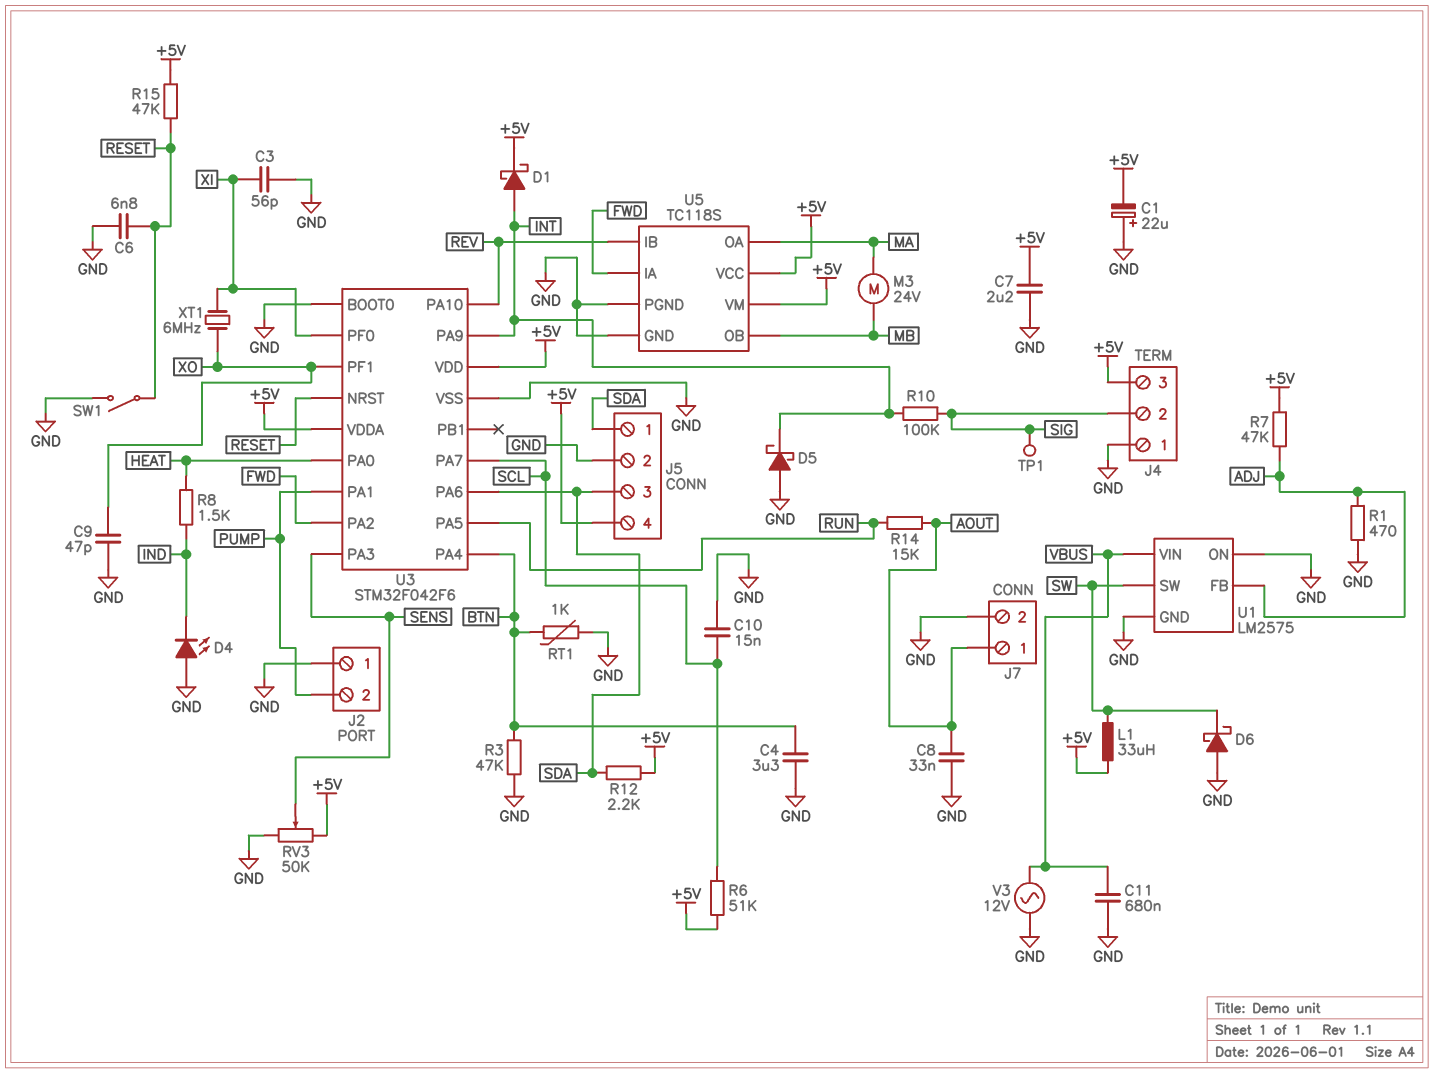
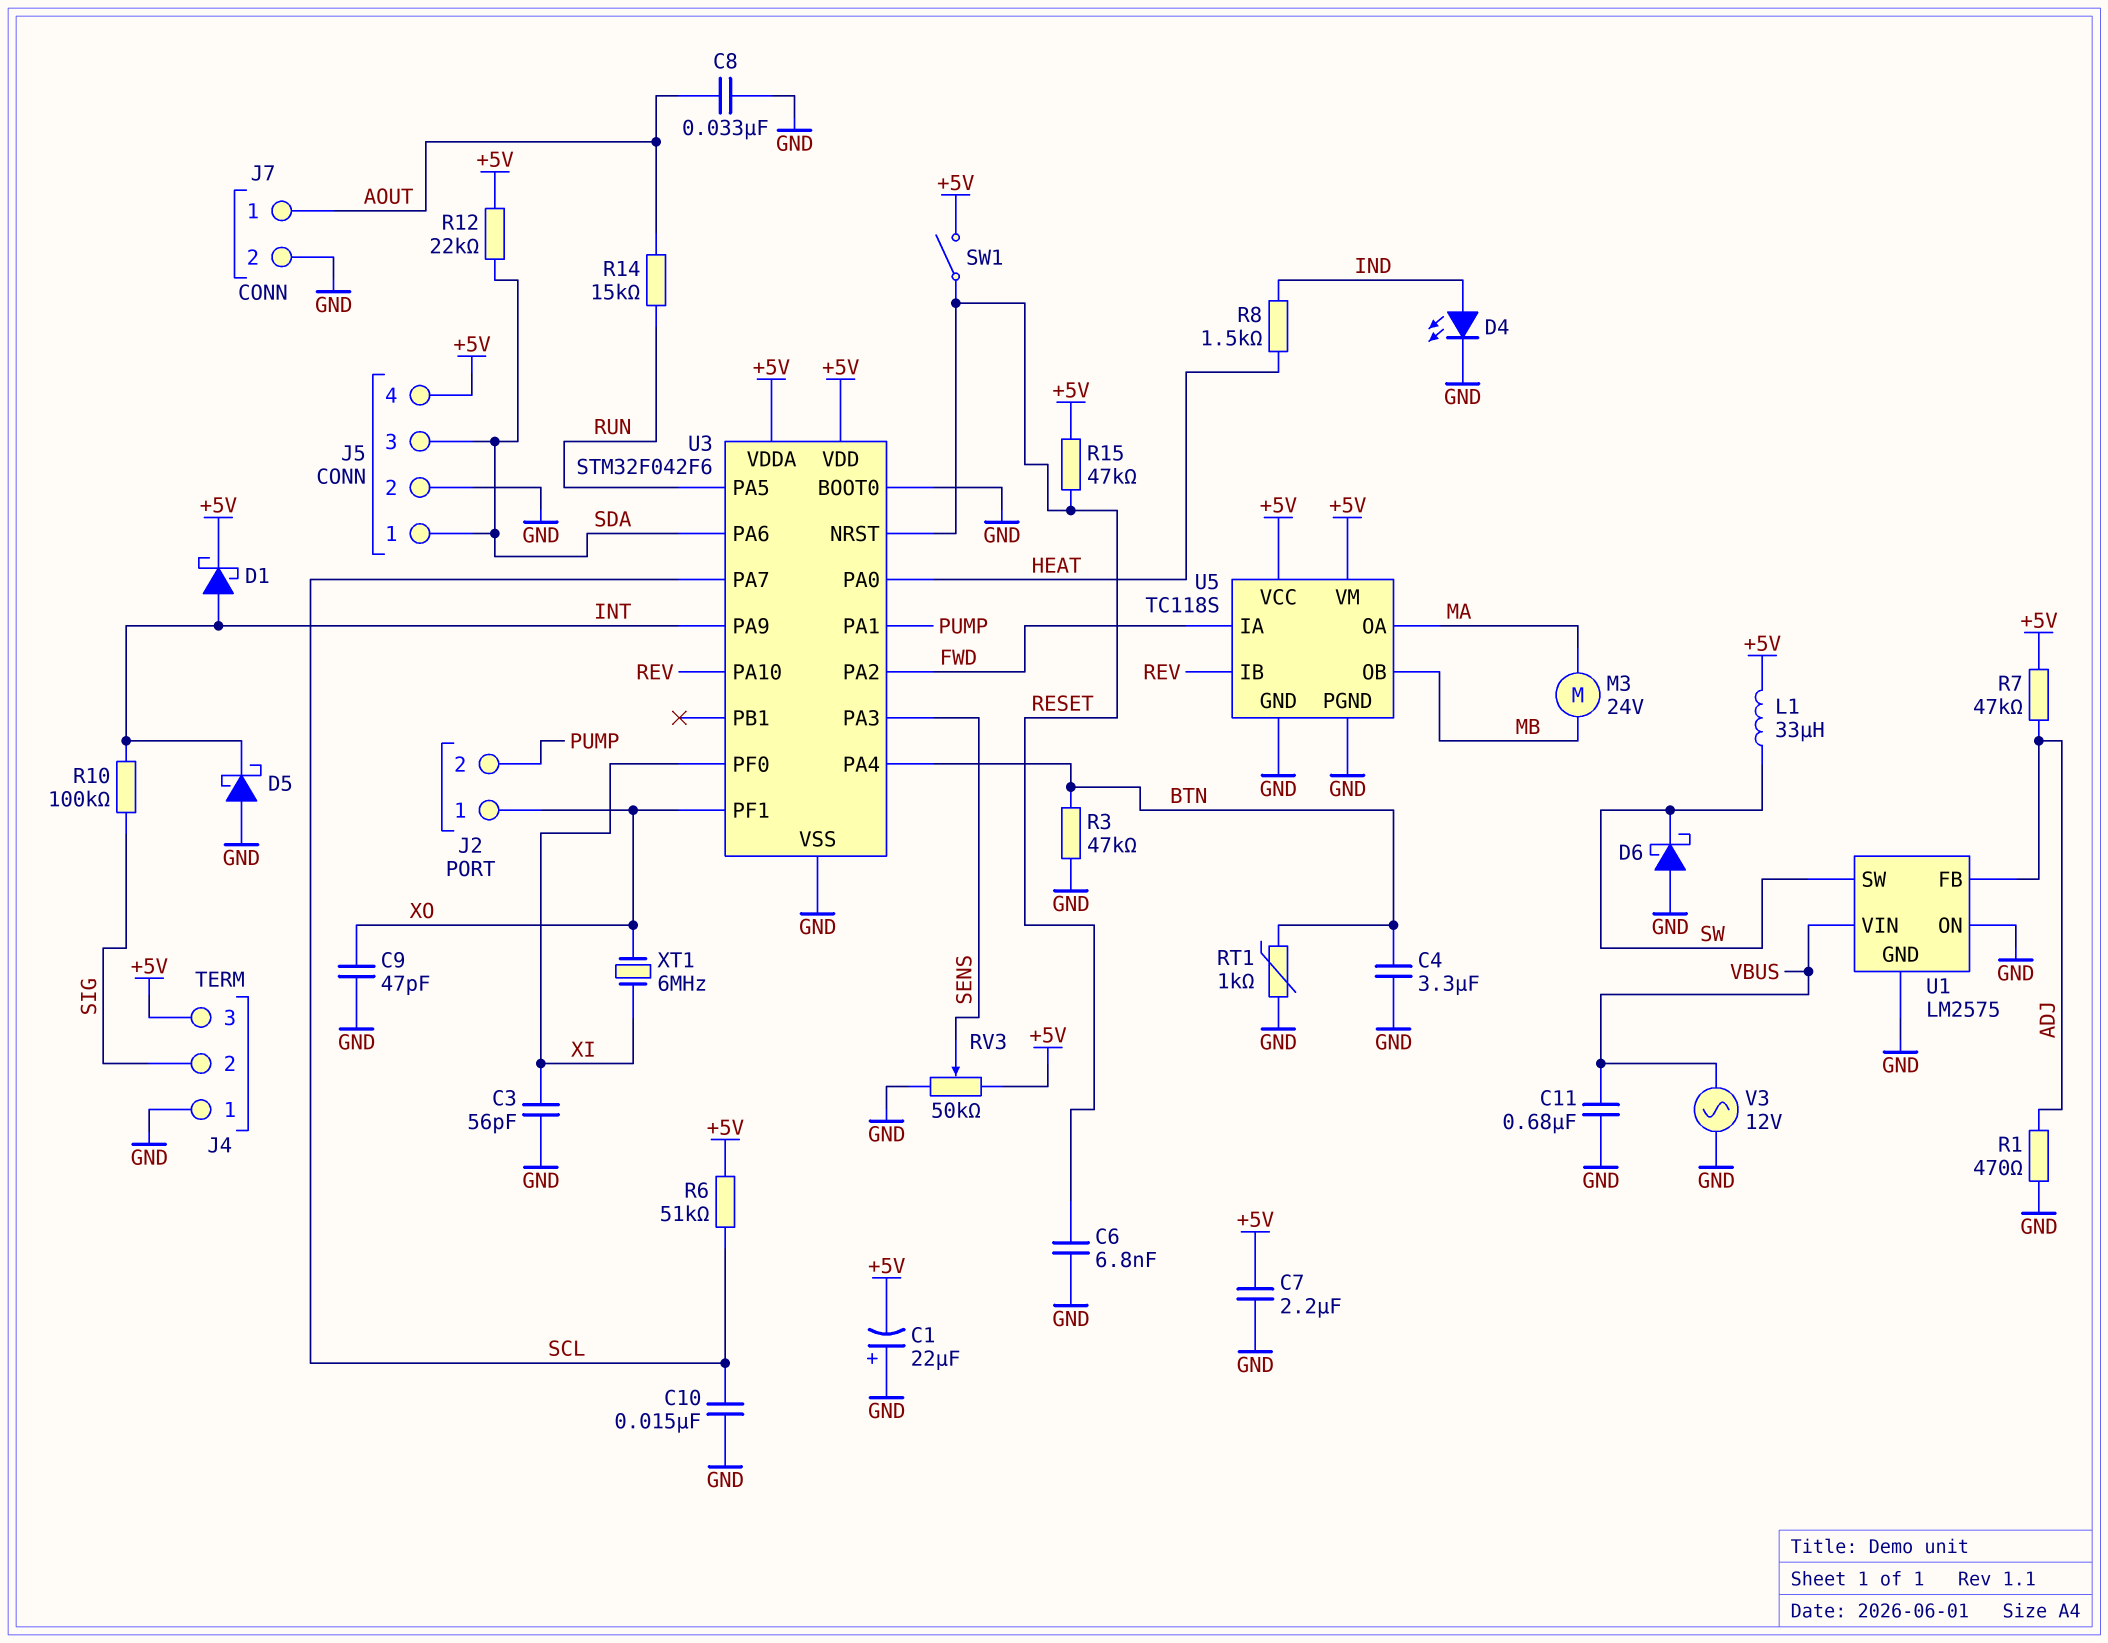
D4: LED (A GND, K IND) -> LED (A IND, K GND)
J2 pin 1: GND -> XO
R12: 2.2k (+5V, SDA) -> 22k (+5V, SDA)
SW1: switch (GND, RESET) -> switch (+5V, RESET)
TP1: test point (SIG) -> none

